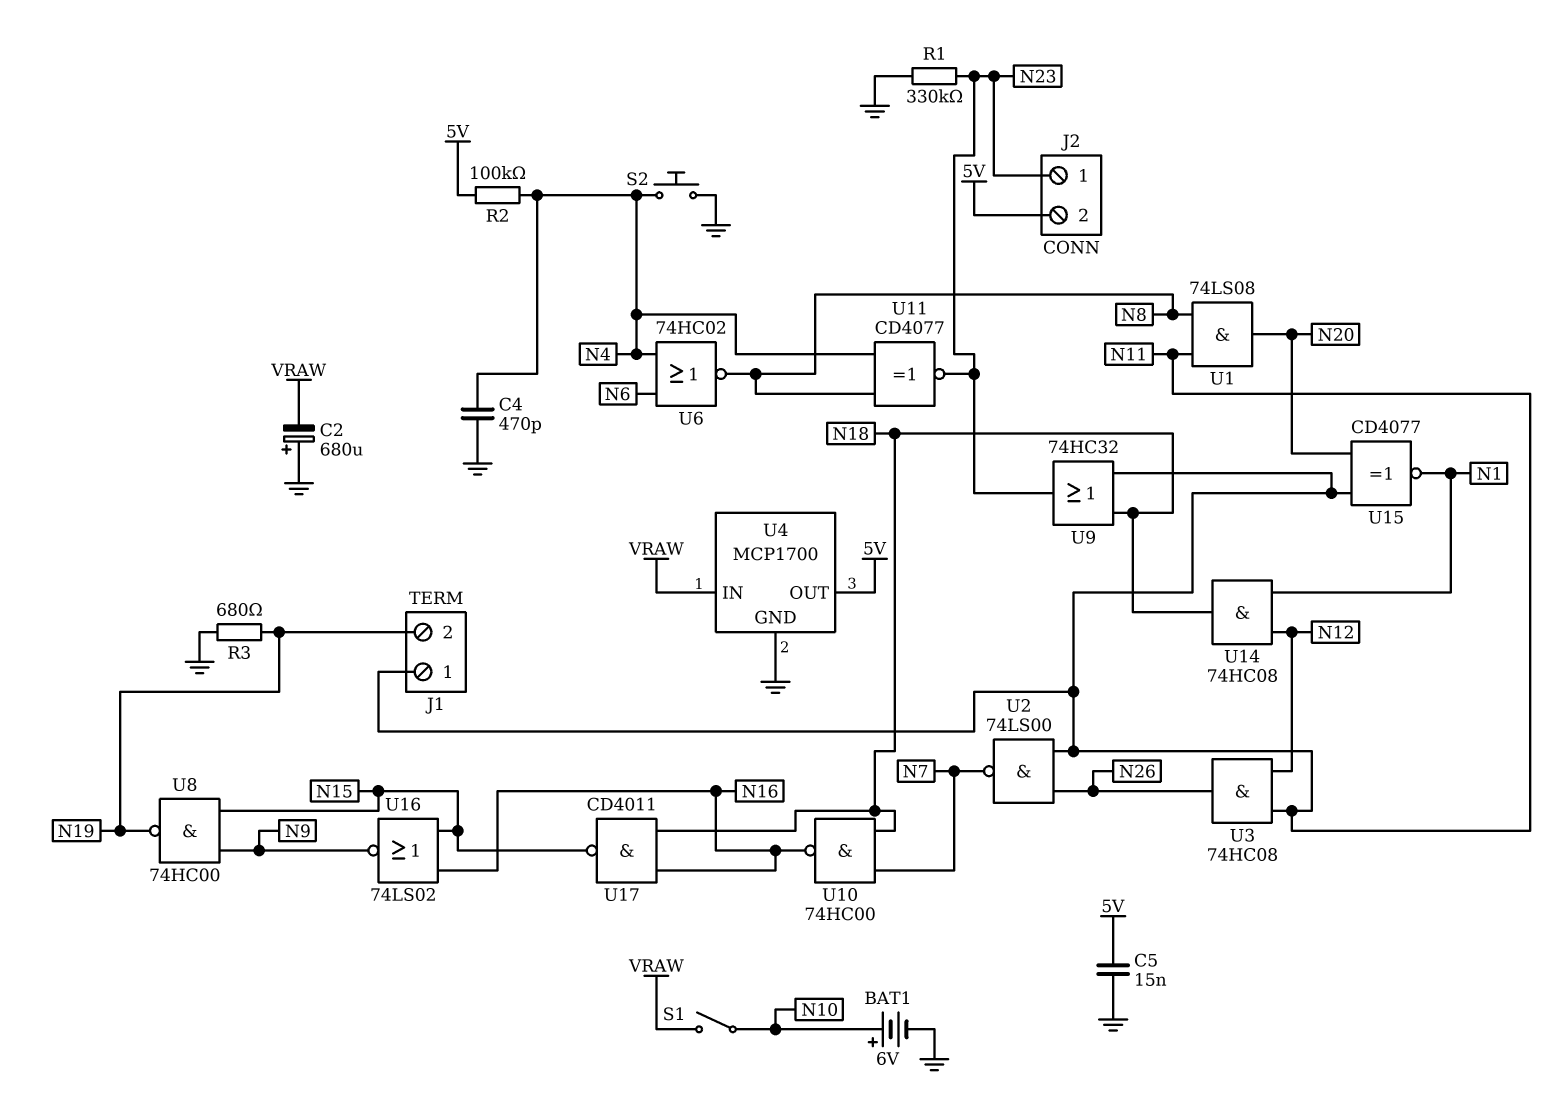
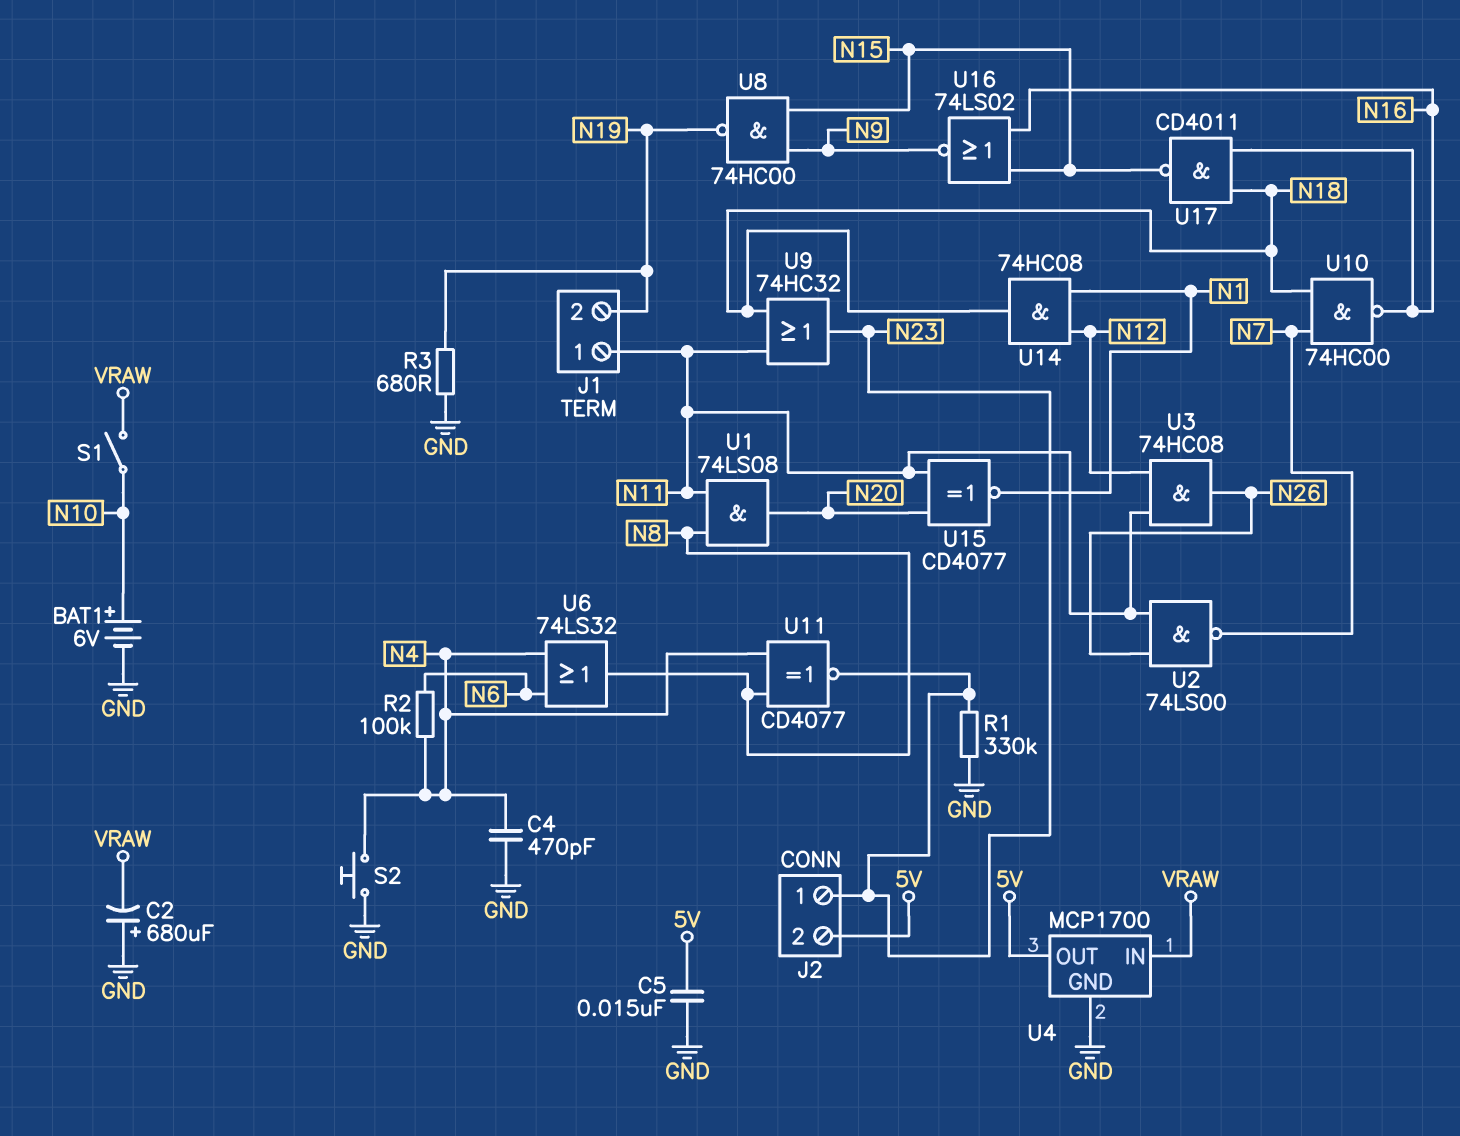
R2: 100k (5V, N4) -> 100k (N4, N6)
U6: NOR 74HC02 (in N4, in N6, out N8) -> OR 74LS32 (in N4, in N6, out N8)

